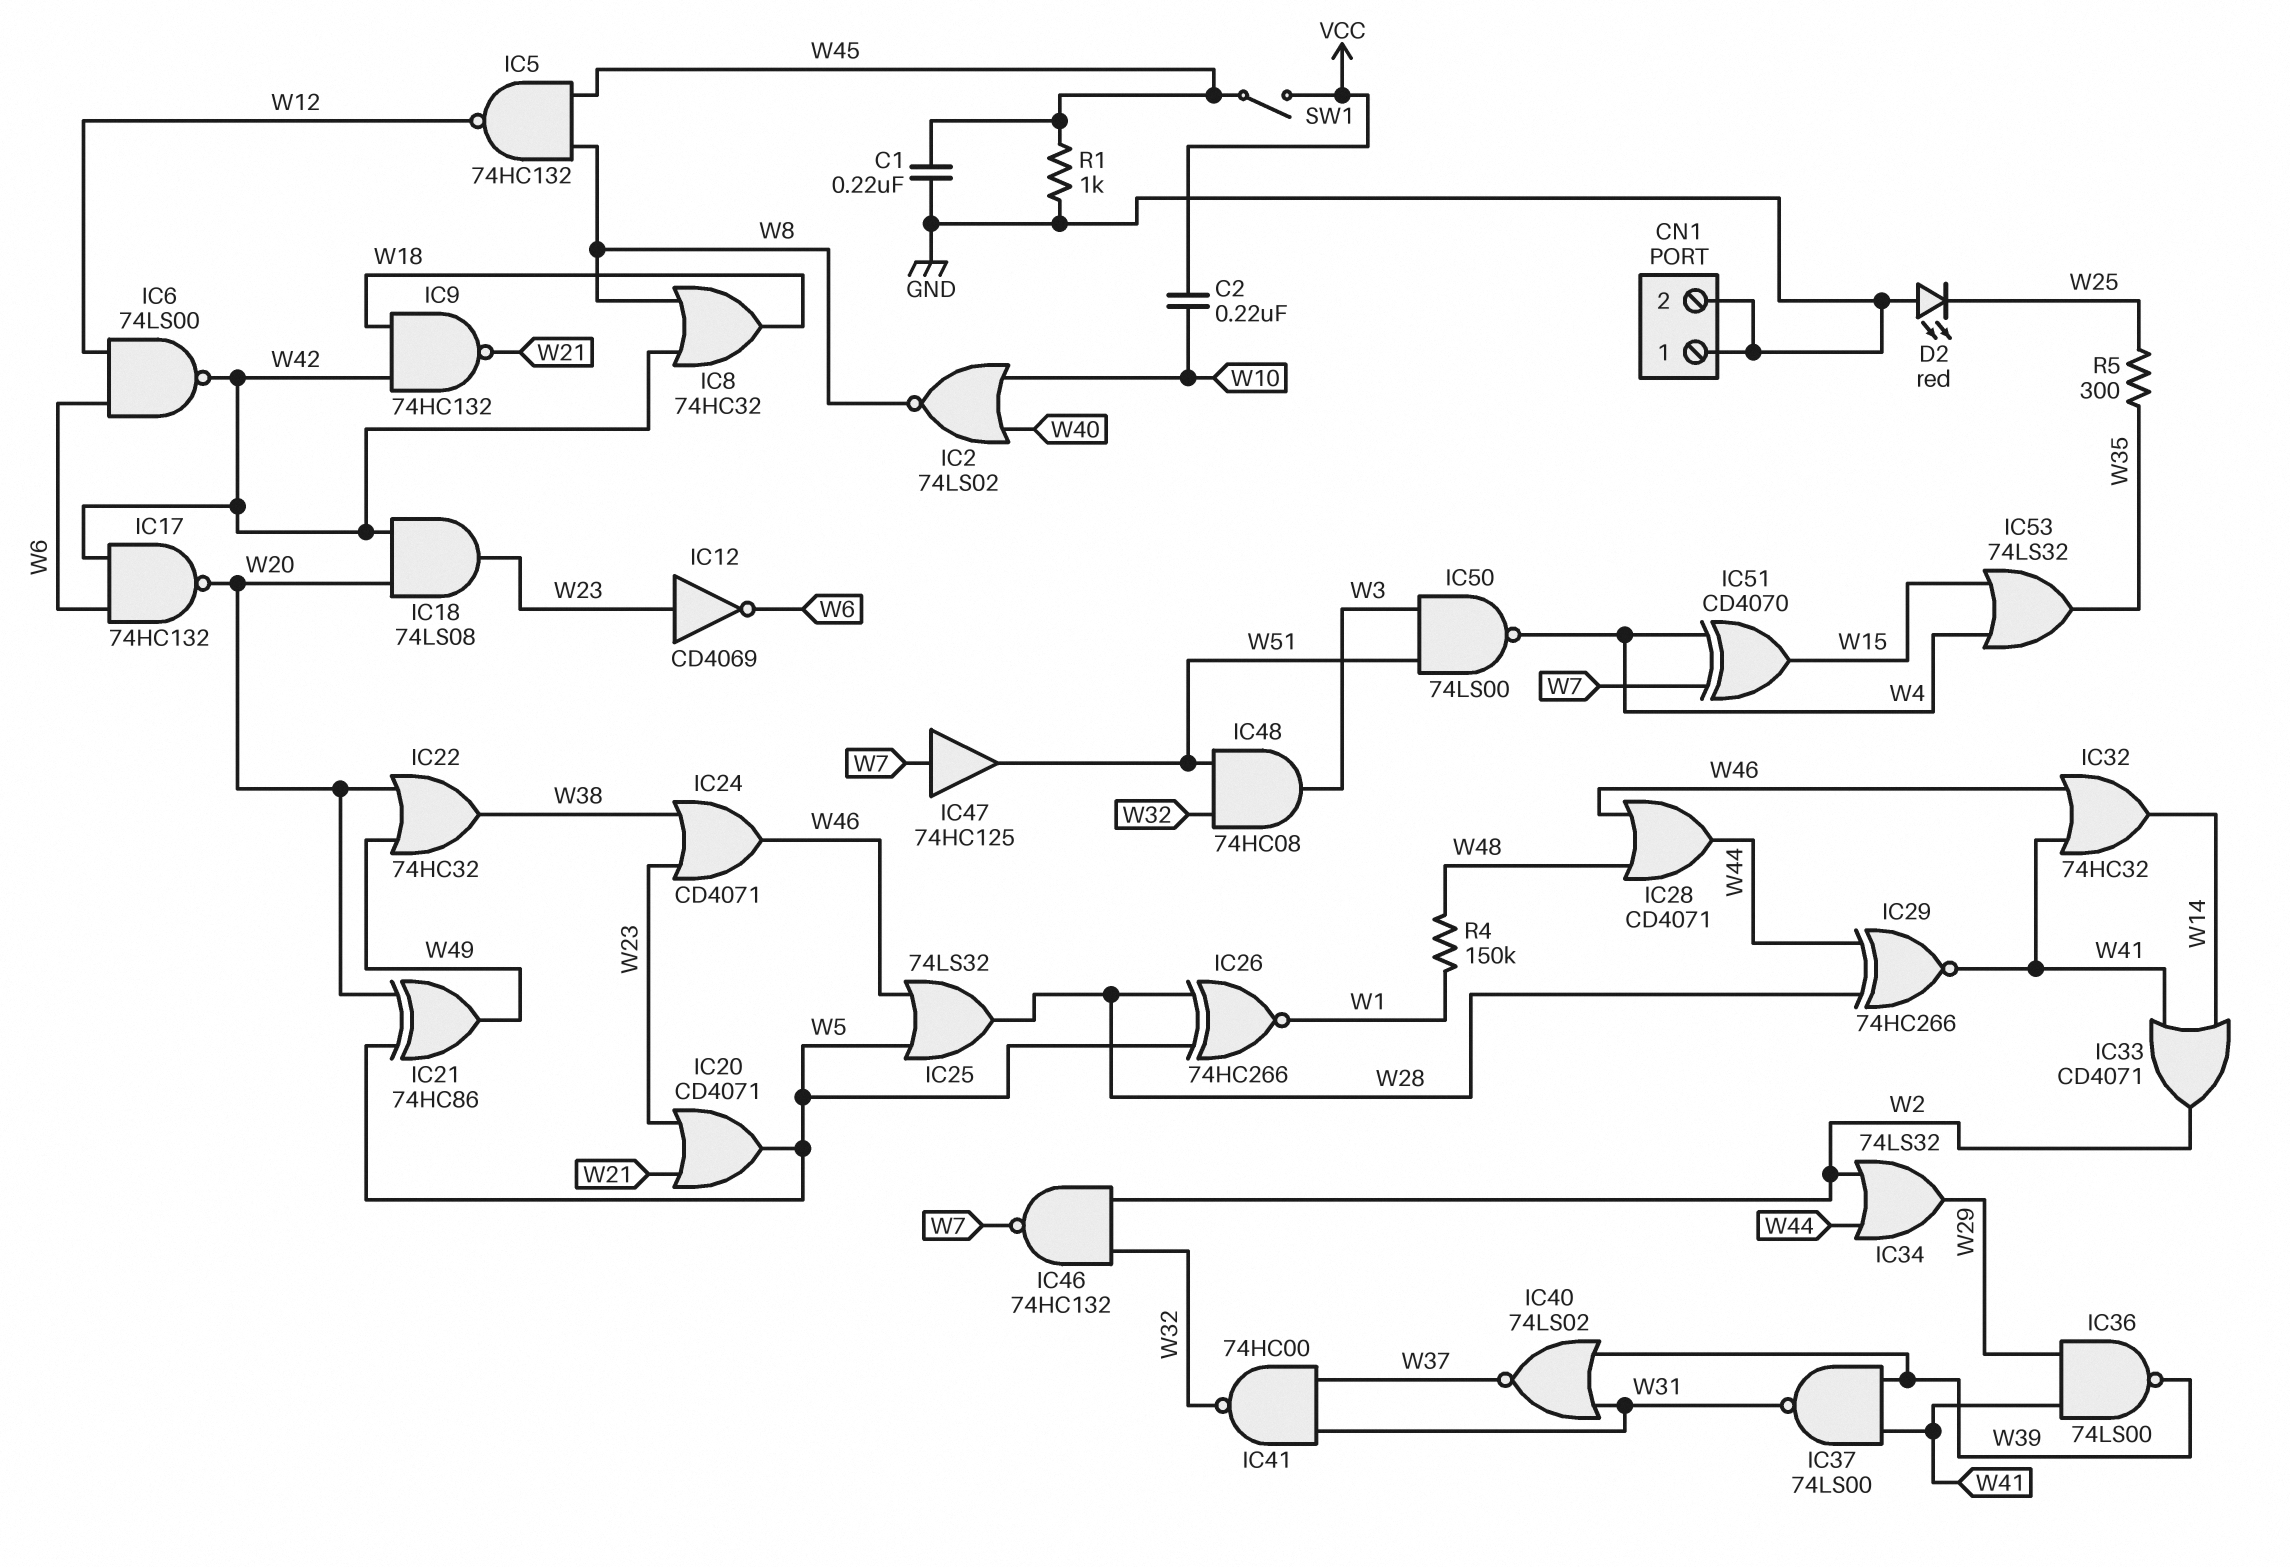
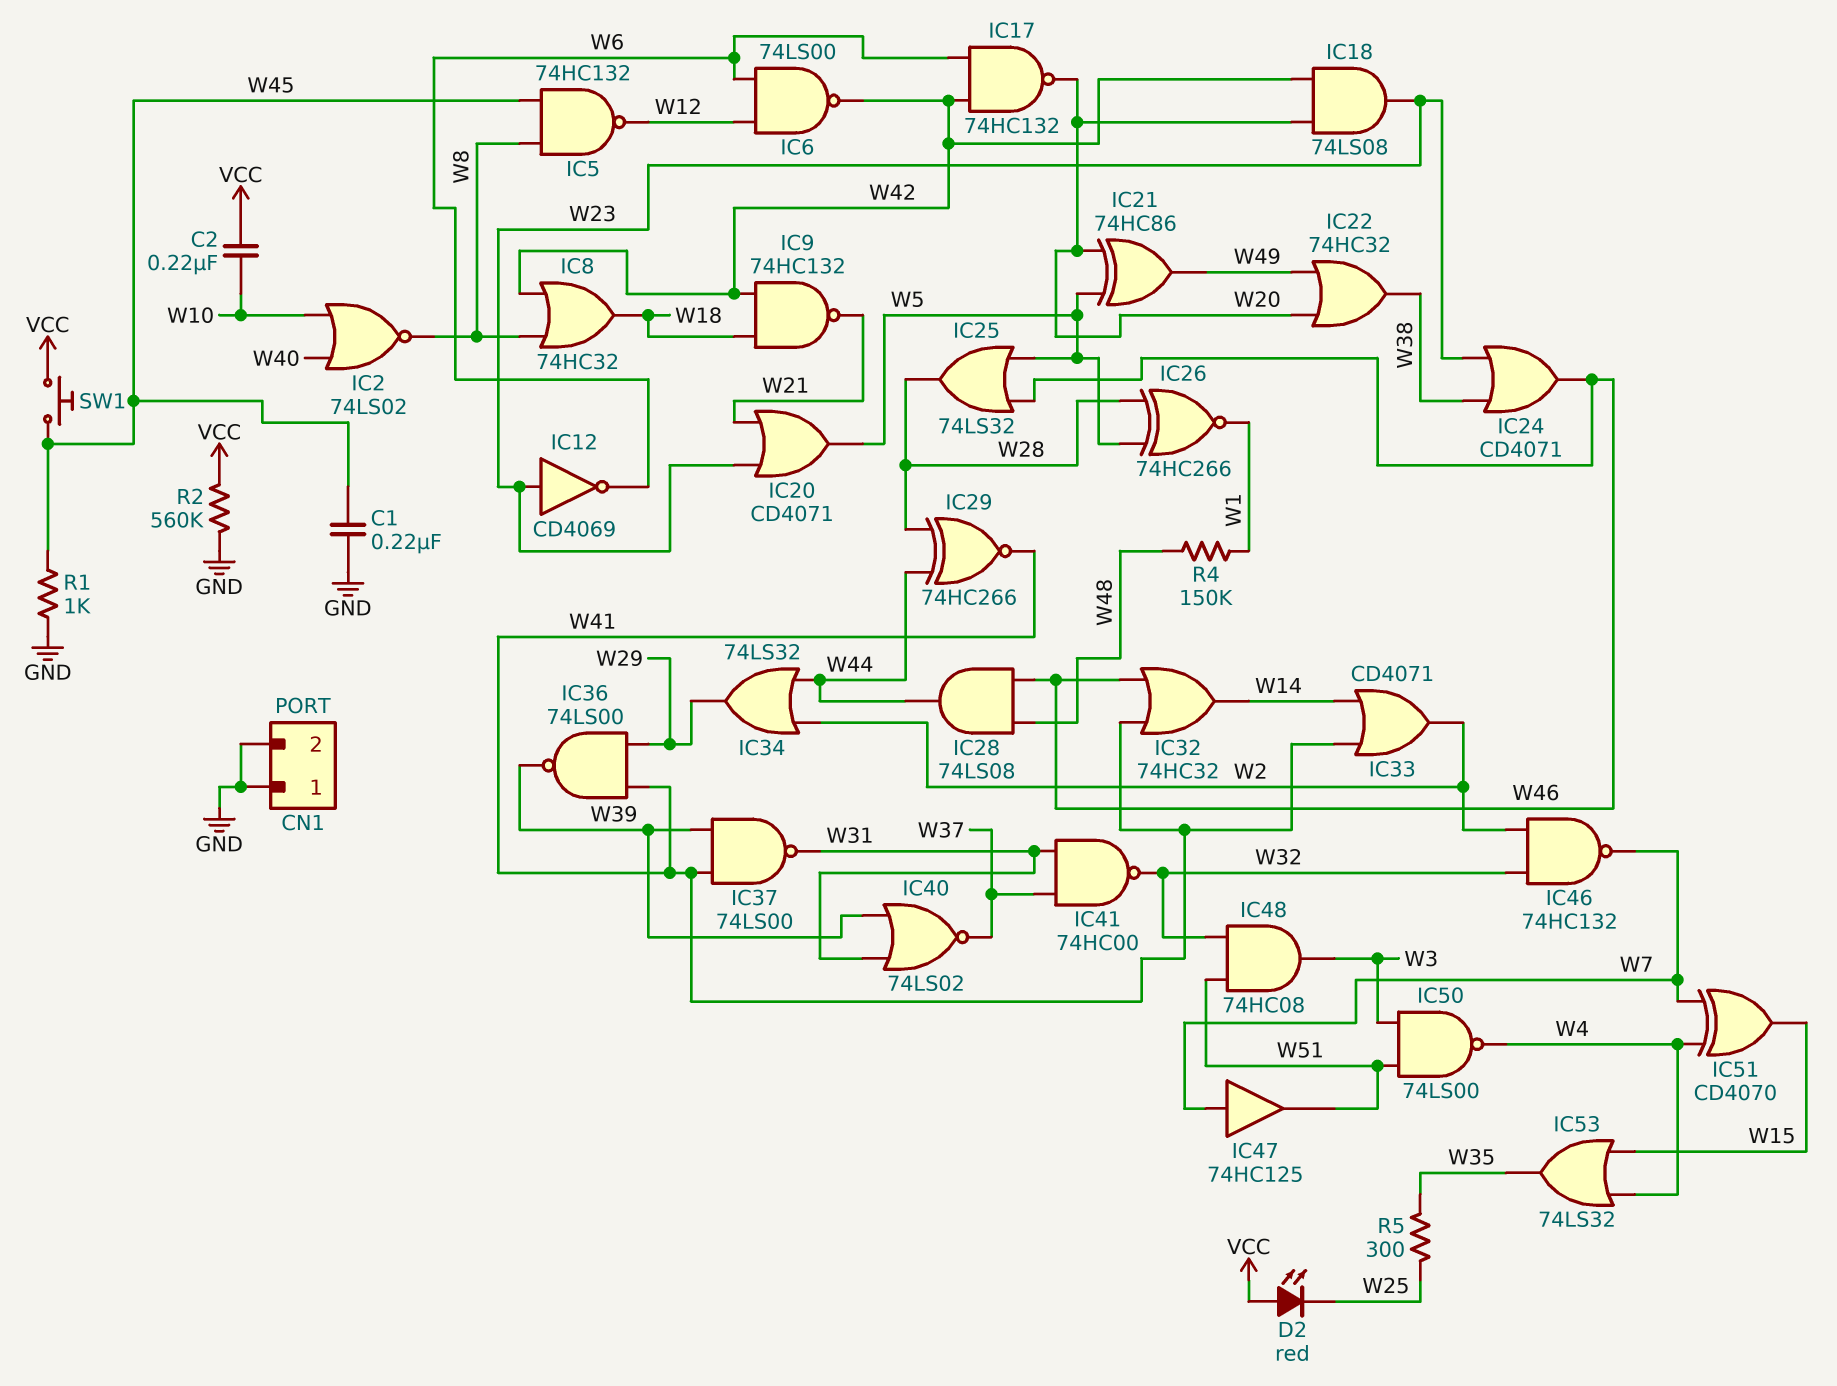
D2: LED red (A GND, K W25) -> LED red (A VCC, K W25)
IC28: OR CD4071 (in W46, in W48, out W44) -> AND 74LS08 (in W46, in W48, out W44)
R2: none -> 560k (GND, VCC)
SW1: switch (VCC, W45) -> button (VCC, W45)

